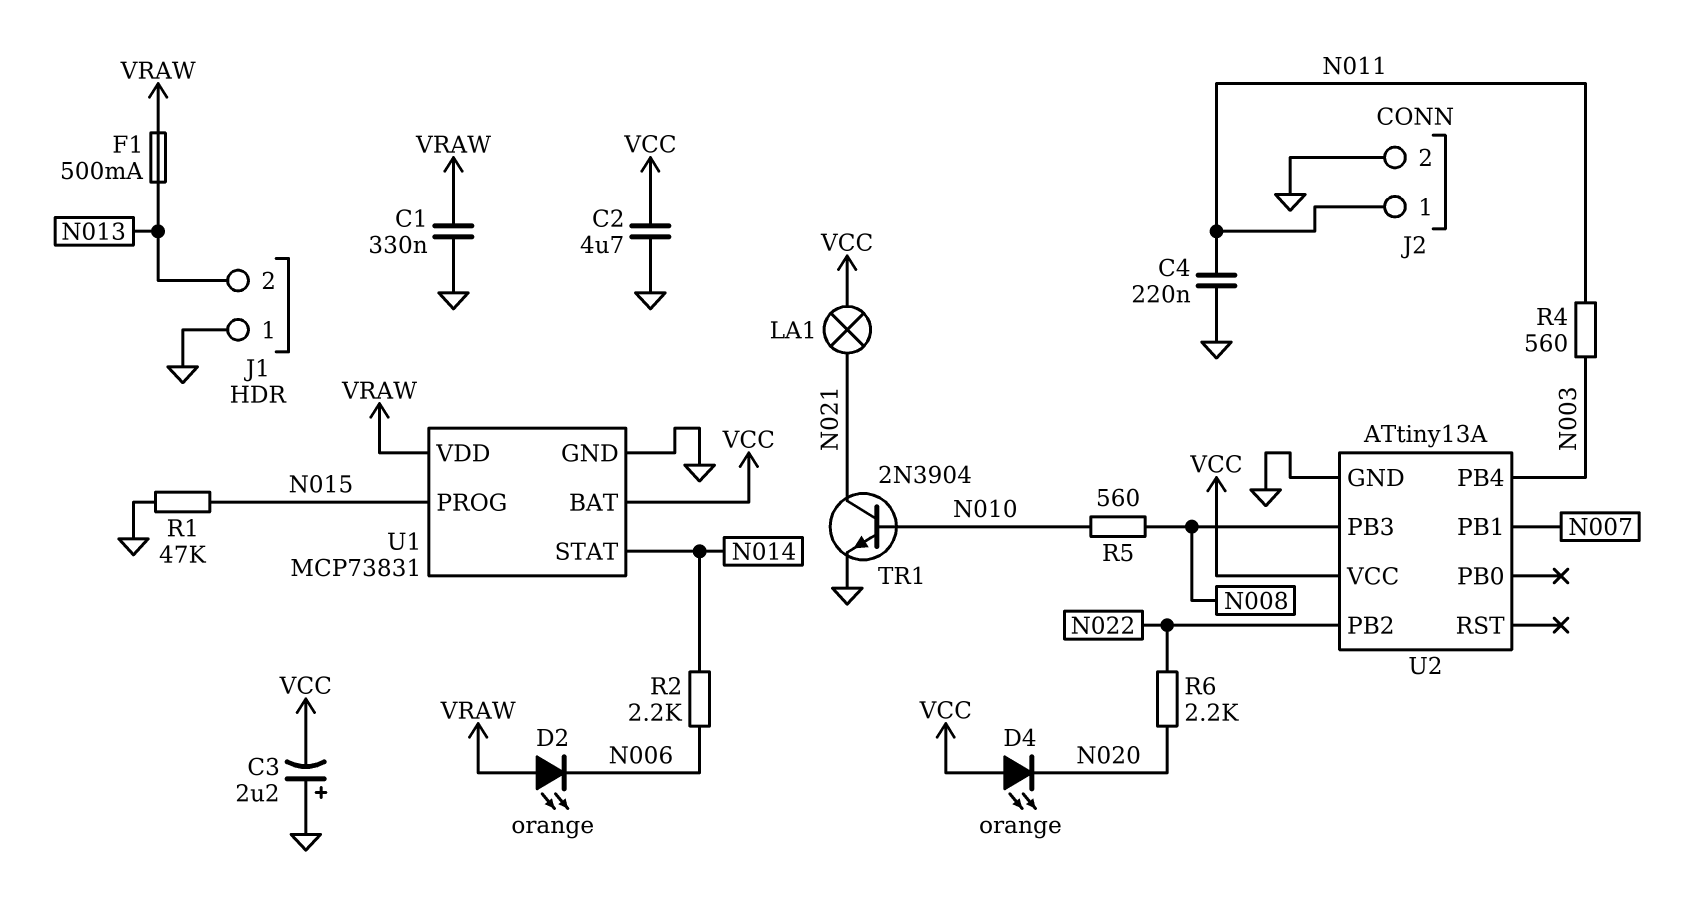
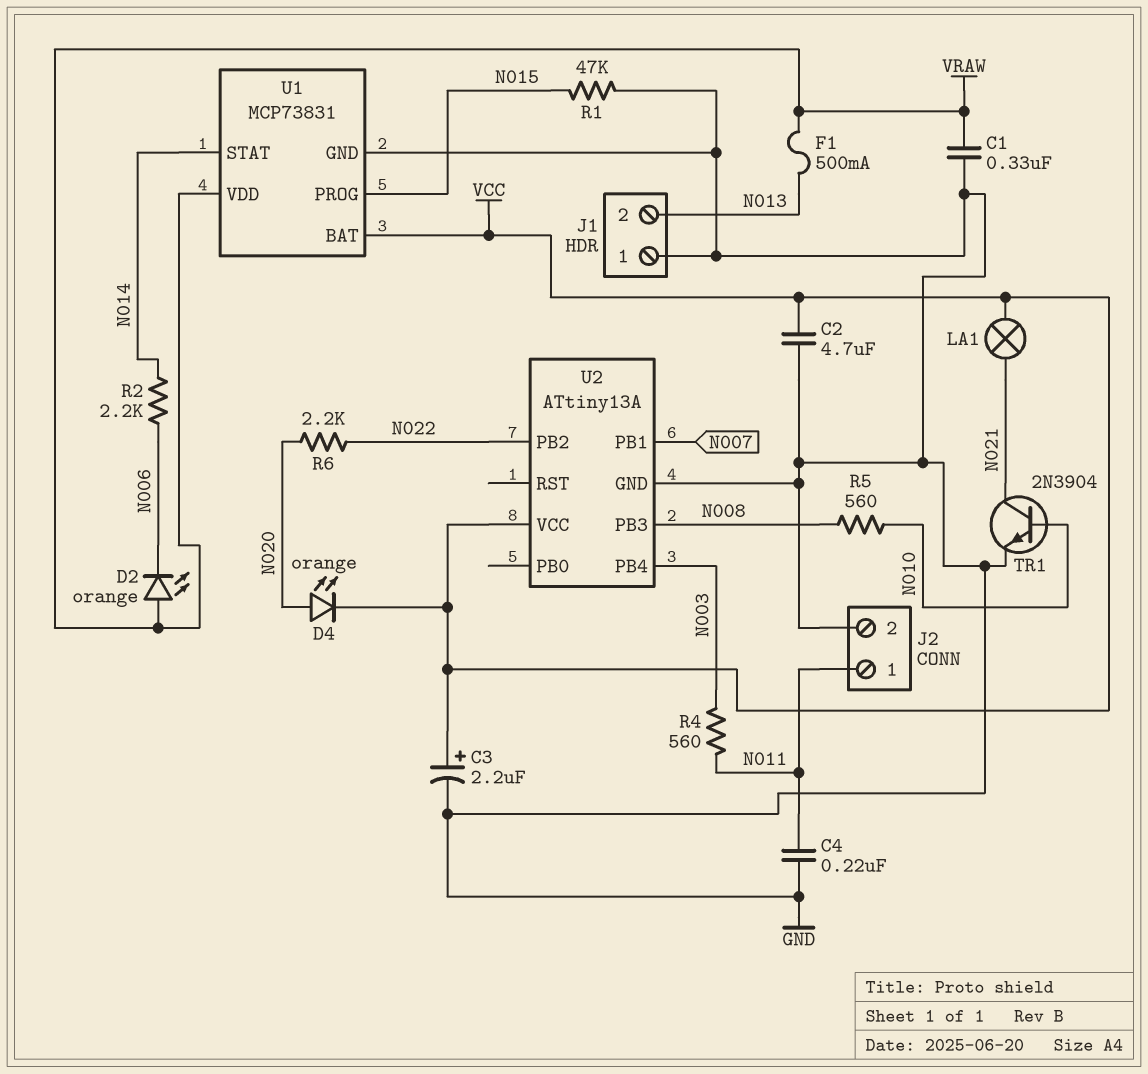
C3: 2.2uF (plus GND, minus VCC) -> 2.2uF (plus VCC, minus GND)
D4: LED orange (A VCC, K N020) -> LED orange (A N020, K VCC)

